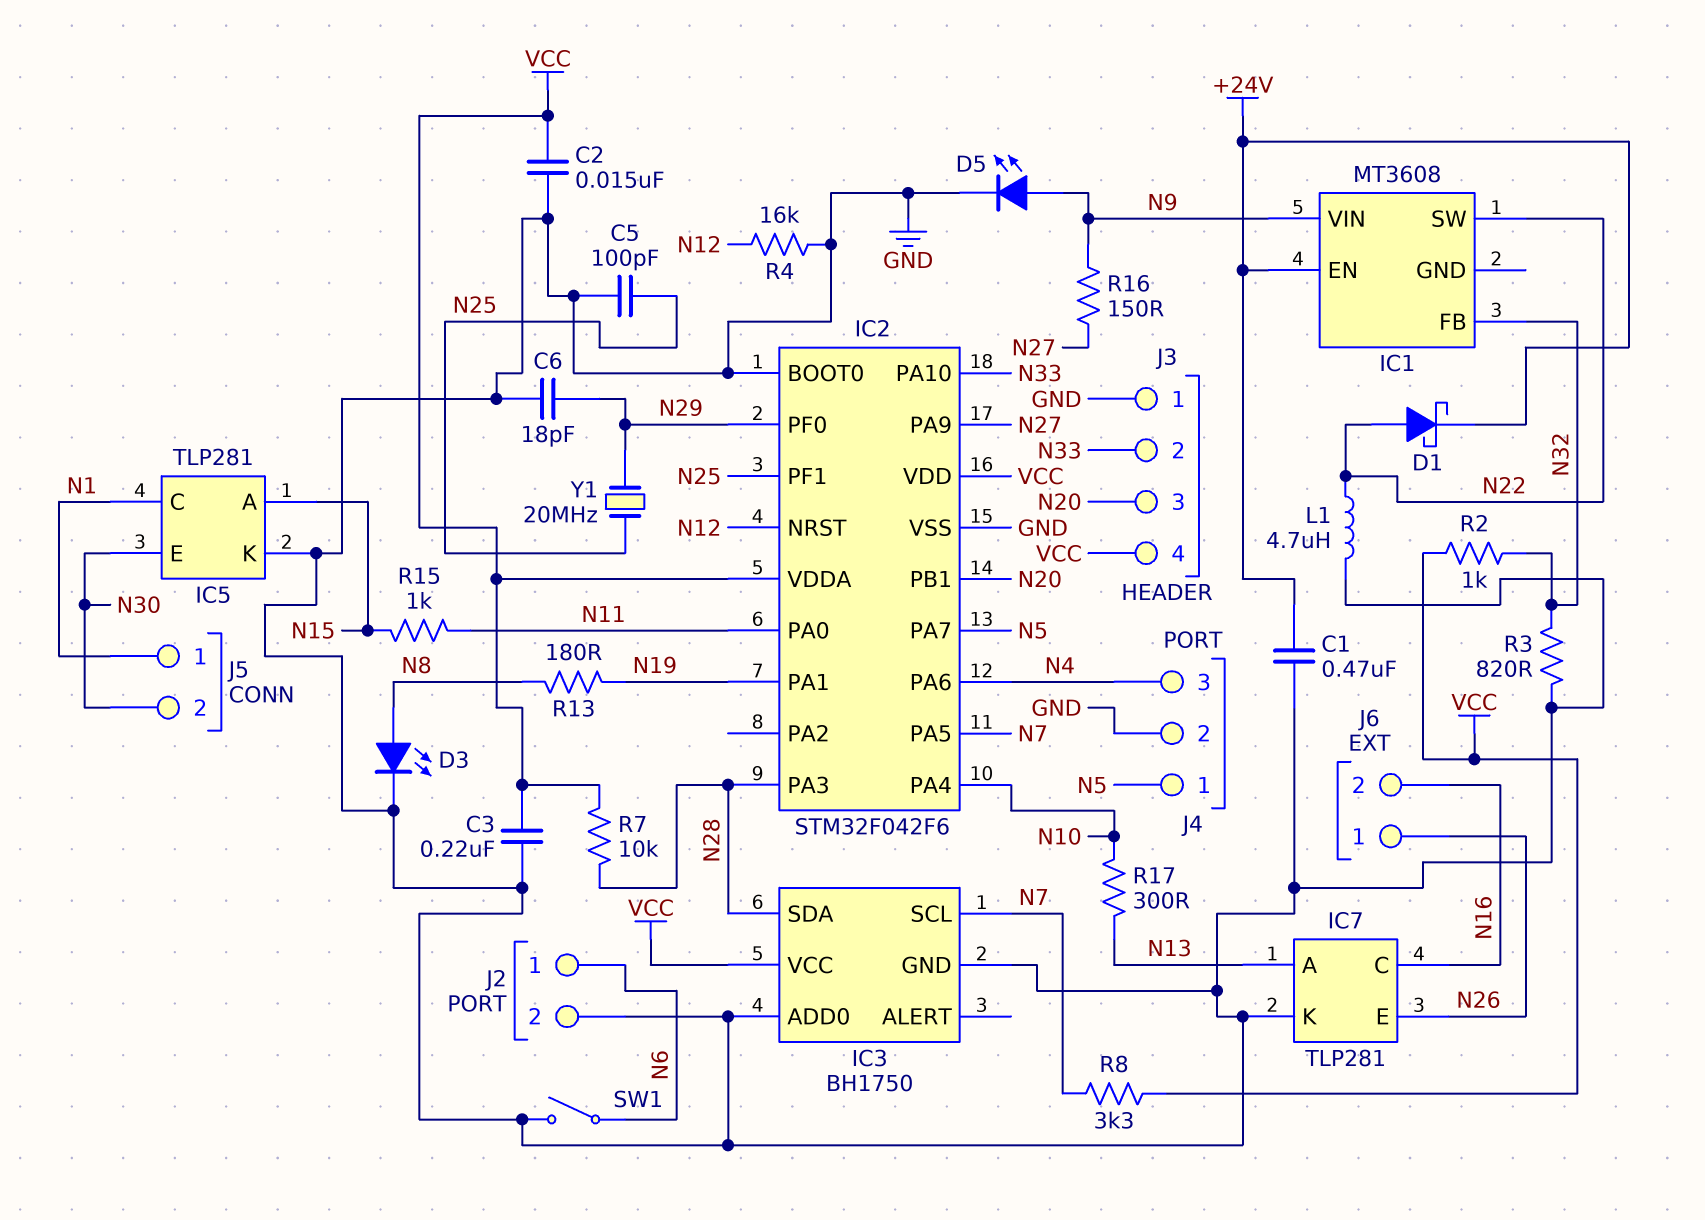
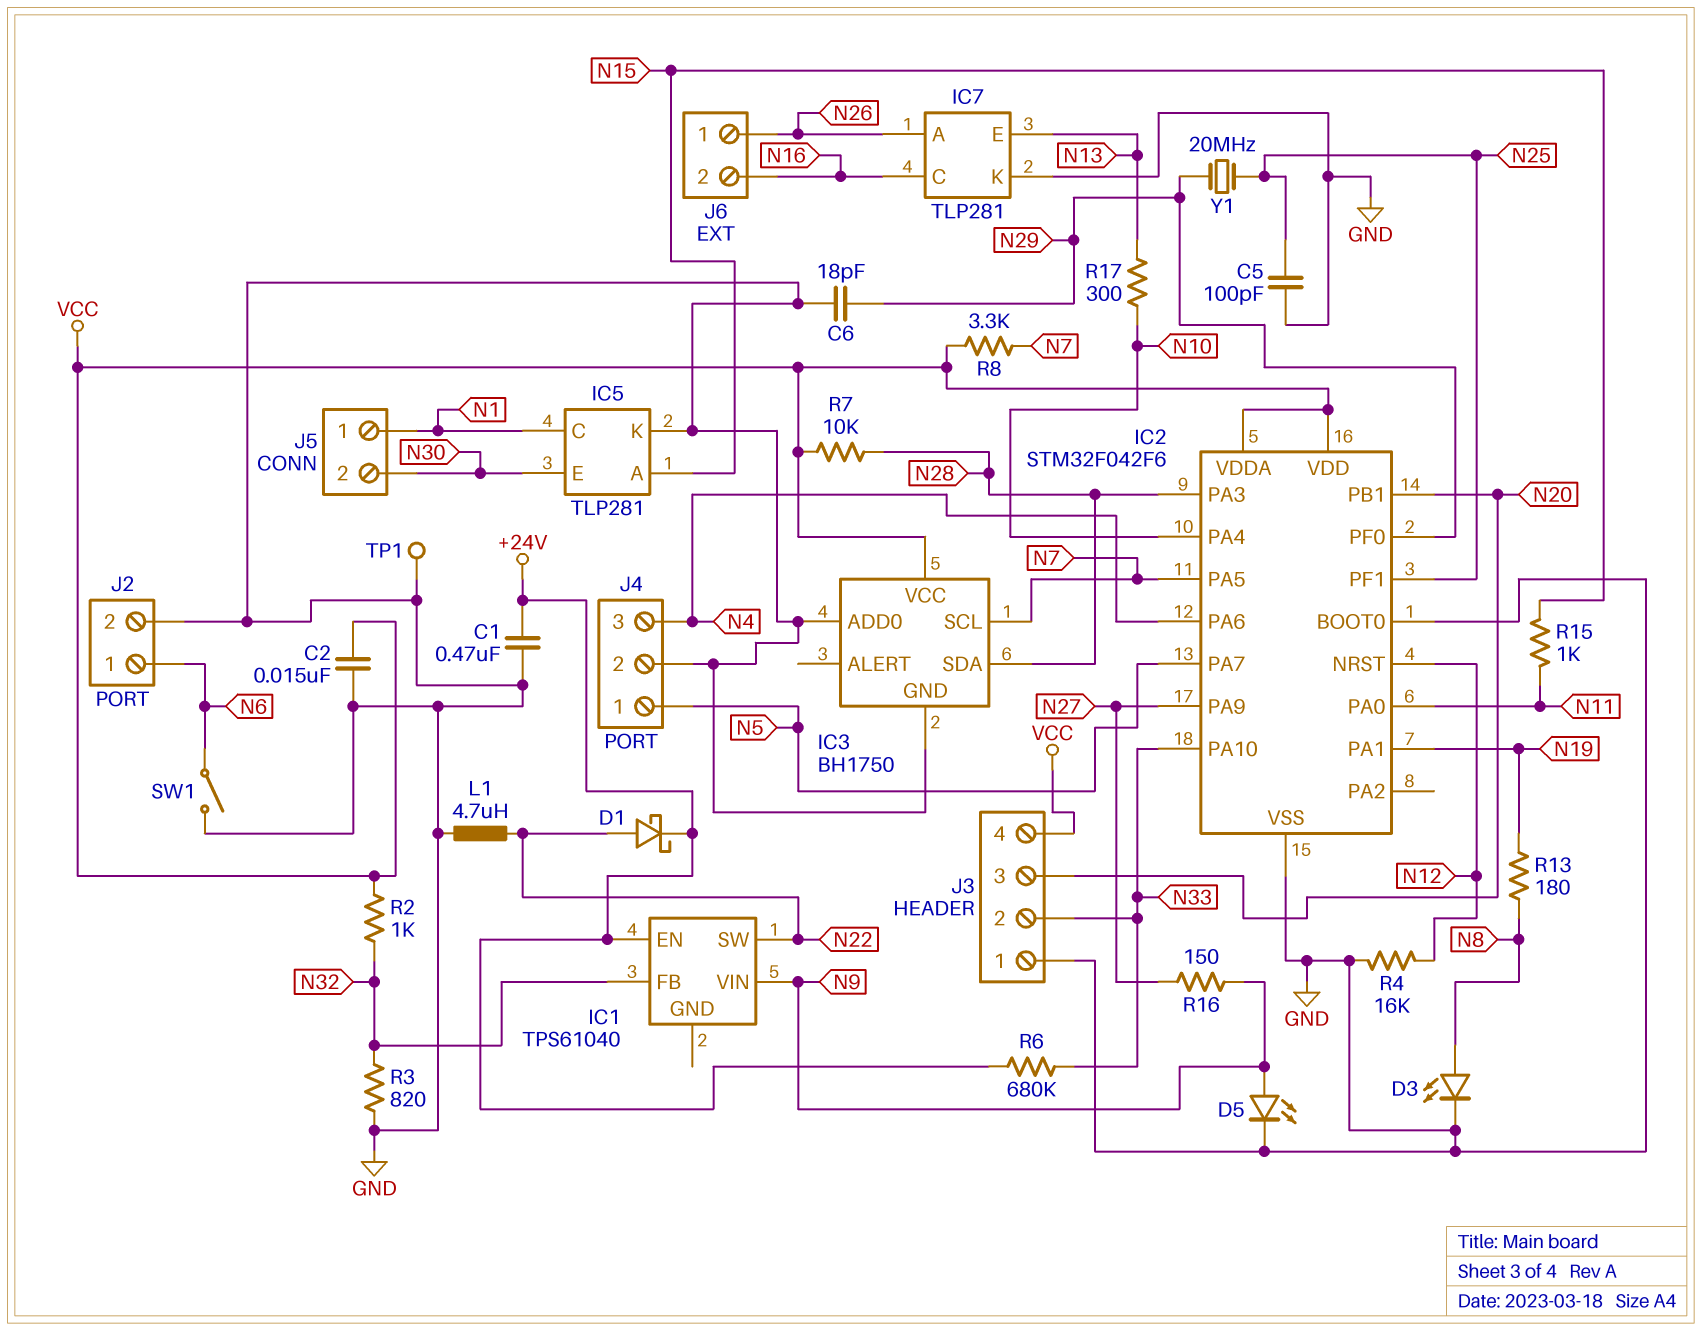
C3: 220nF (GND, VCC) -> none
IC1: MT3608 -> TPS61040
IC7 pin A: N13 -> N26
IC7 pin E: N26 -> N13
R6: none -> 680k (+24V, N33)
TP1: none -> test point (GND)

